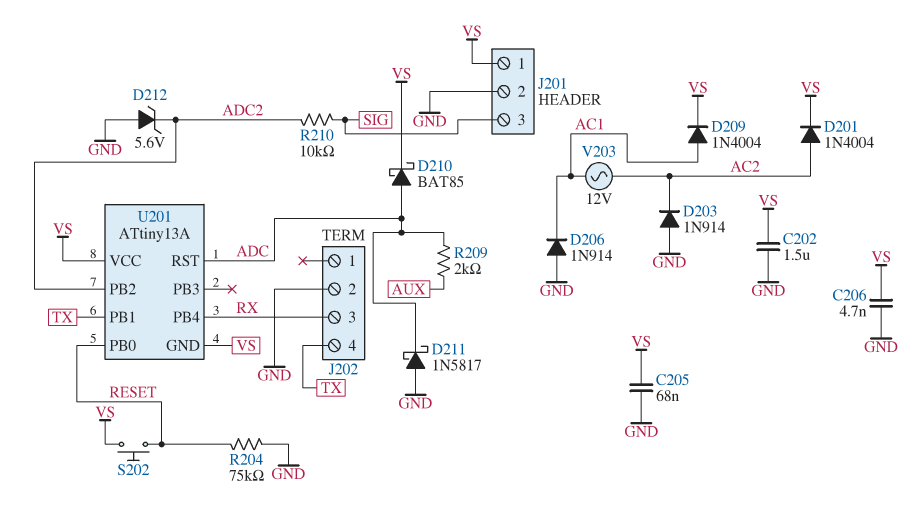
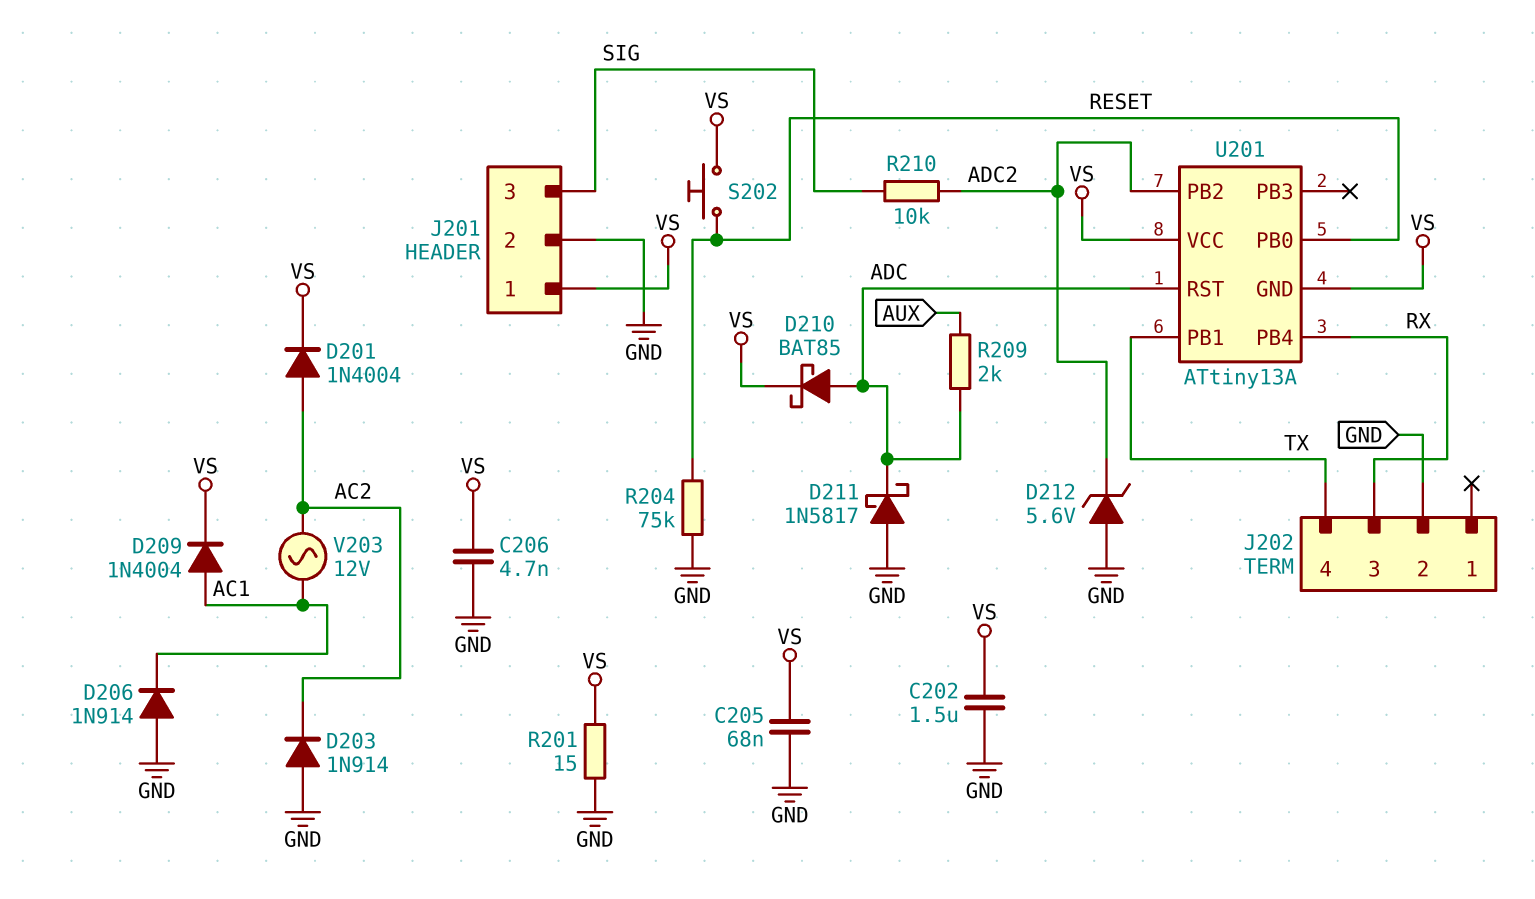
R201: none -> 15 (GND, VS)

